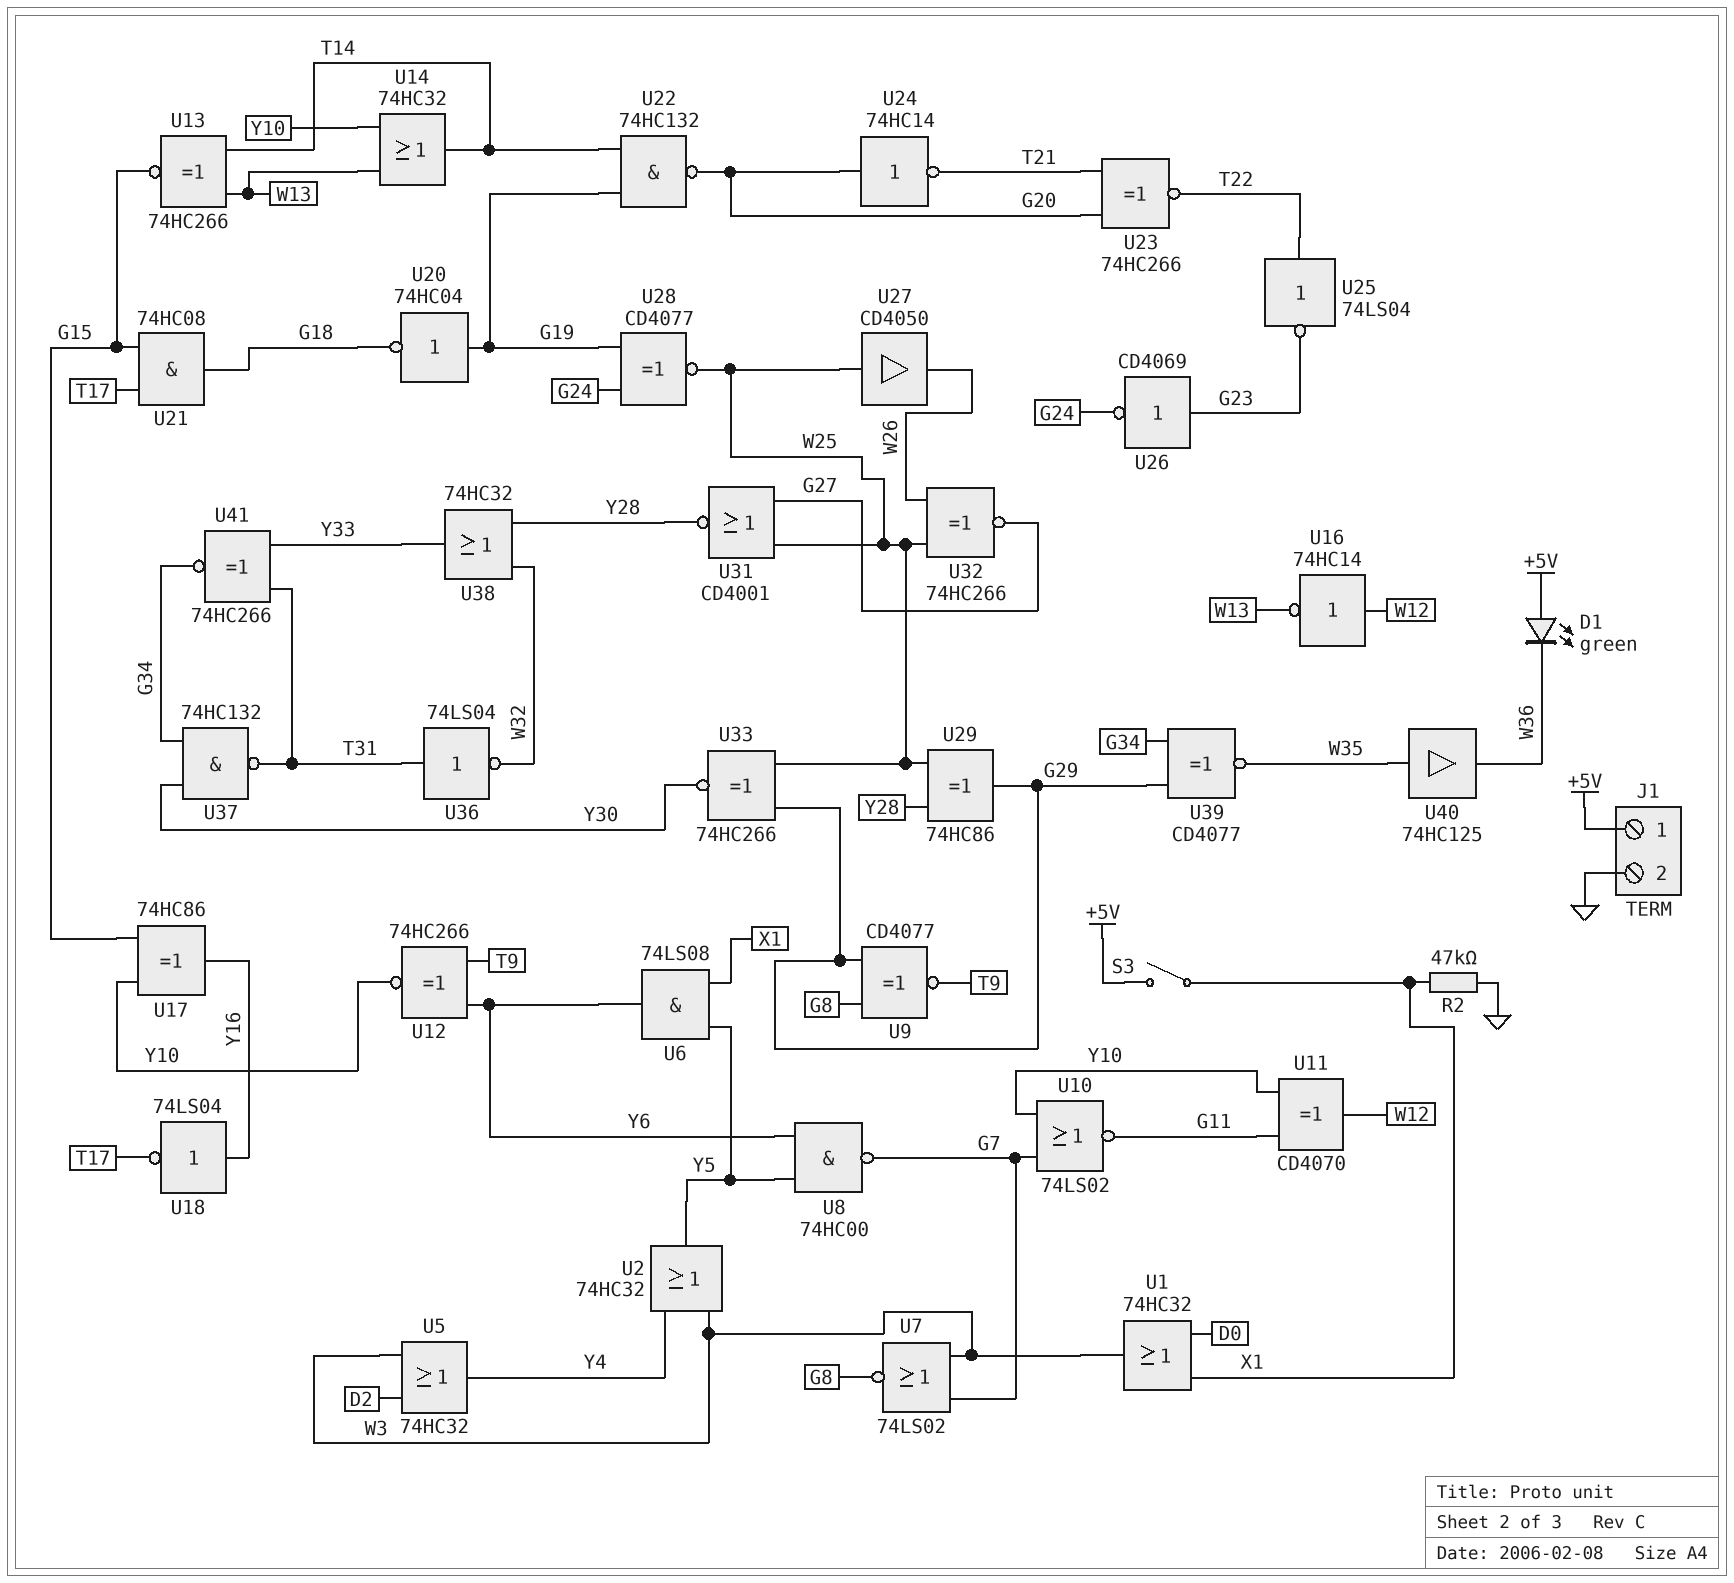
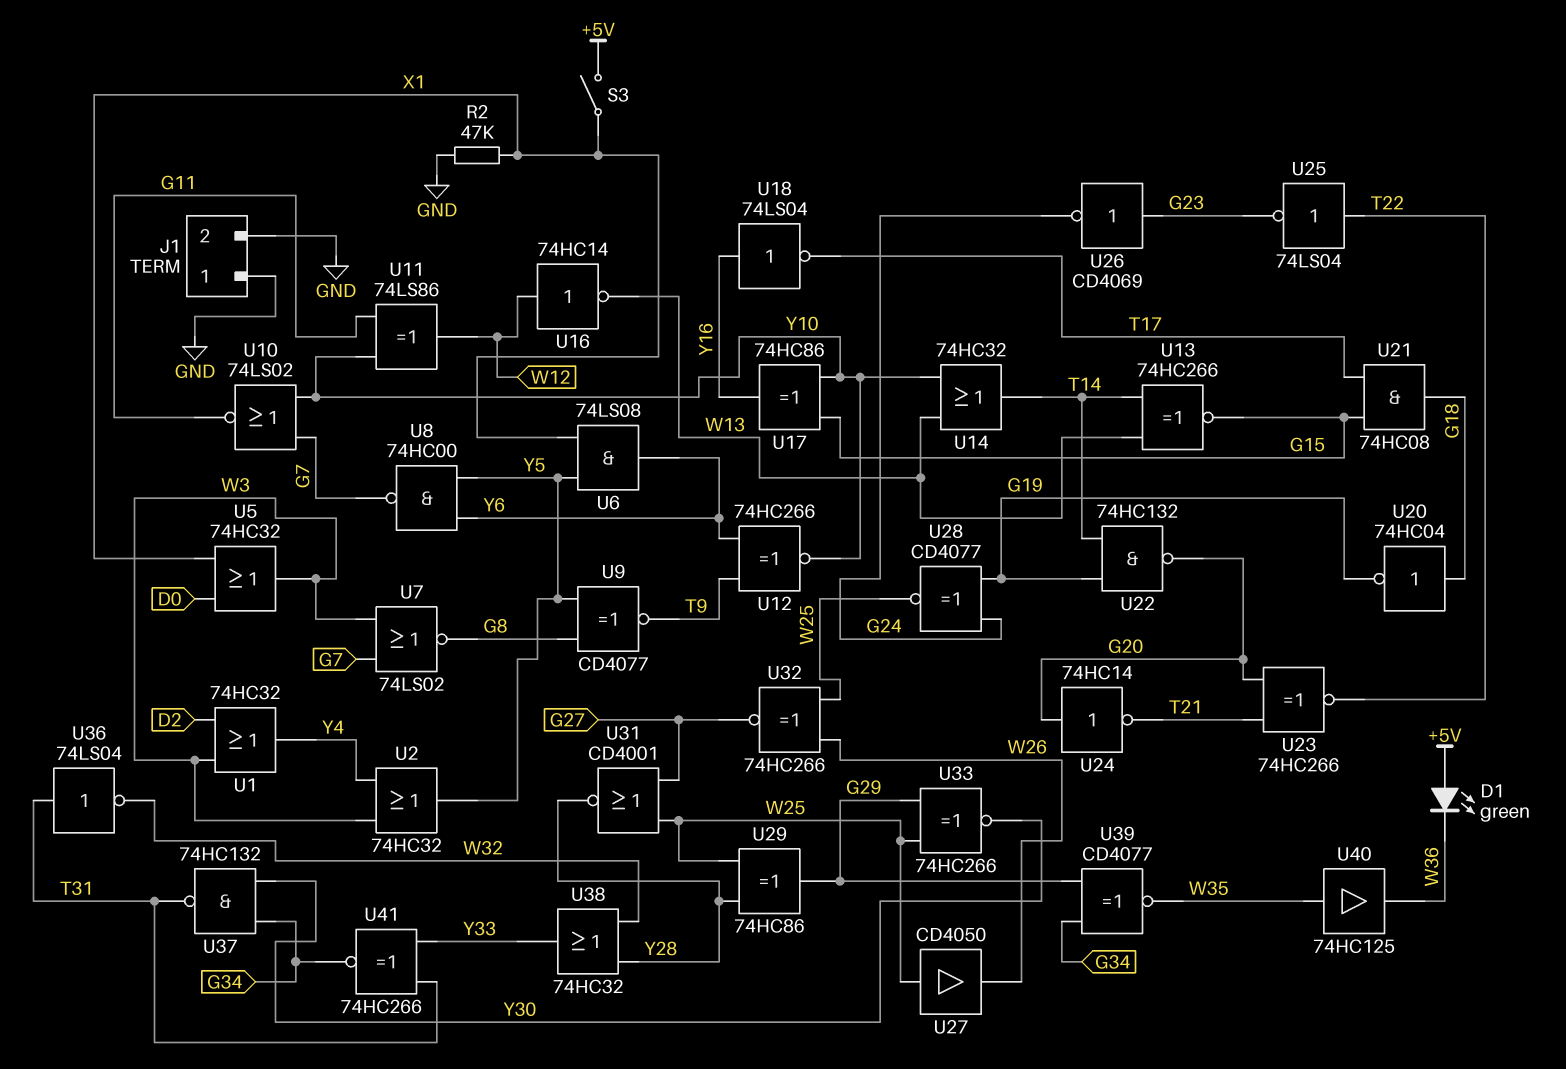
J1 pin 1: +5V -> GND
U1: OR 74HC32 (in D0, in X1, out W3) -> OR 74HC32 (in D2, in W3, out Y4)
U5: OR 74HC32 (in D2, in W3, out Y4) -> OR 74HC32 (in D0, in X1, out W3)
U9: XNOR CD4077 (in G8, in G29, out T9) -> XNOR CD4077 (in G8, in Y5, out T9)
U11: XOR CD4070 (in G11, in Y10, out W12) -> XOR 74LS86 (in G11, in Y10, out W12)
U20: NOT 74HC04 (in G19, out G18) -> NOT 74HC04 (in G18, out G19)

